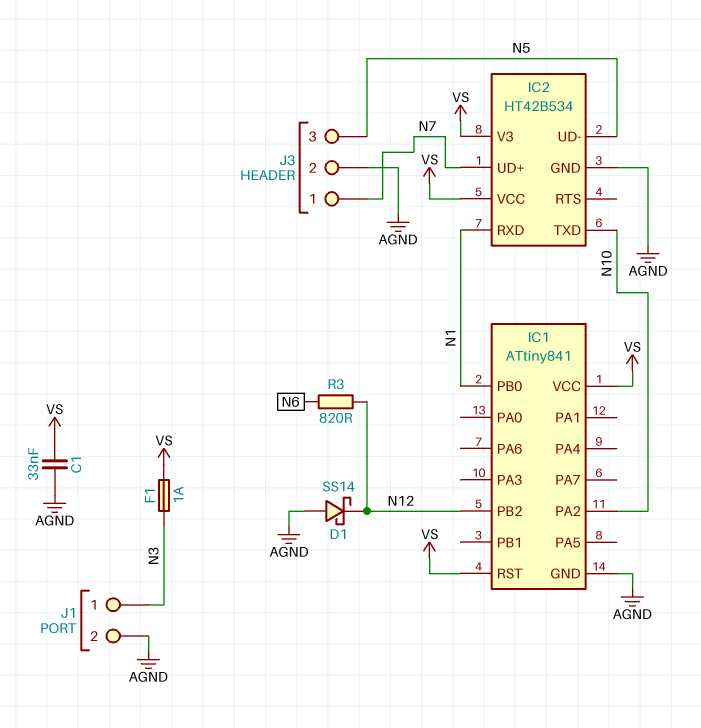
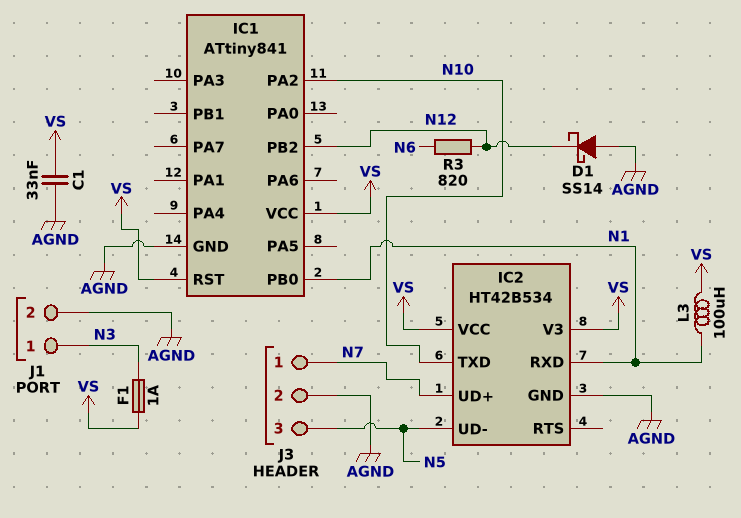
L3: none -> 100uH (N1, VS)

